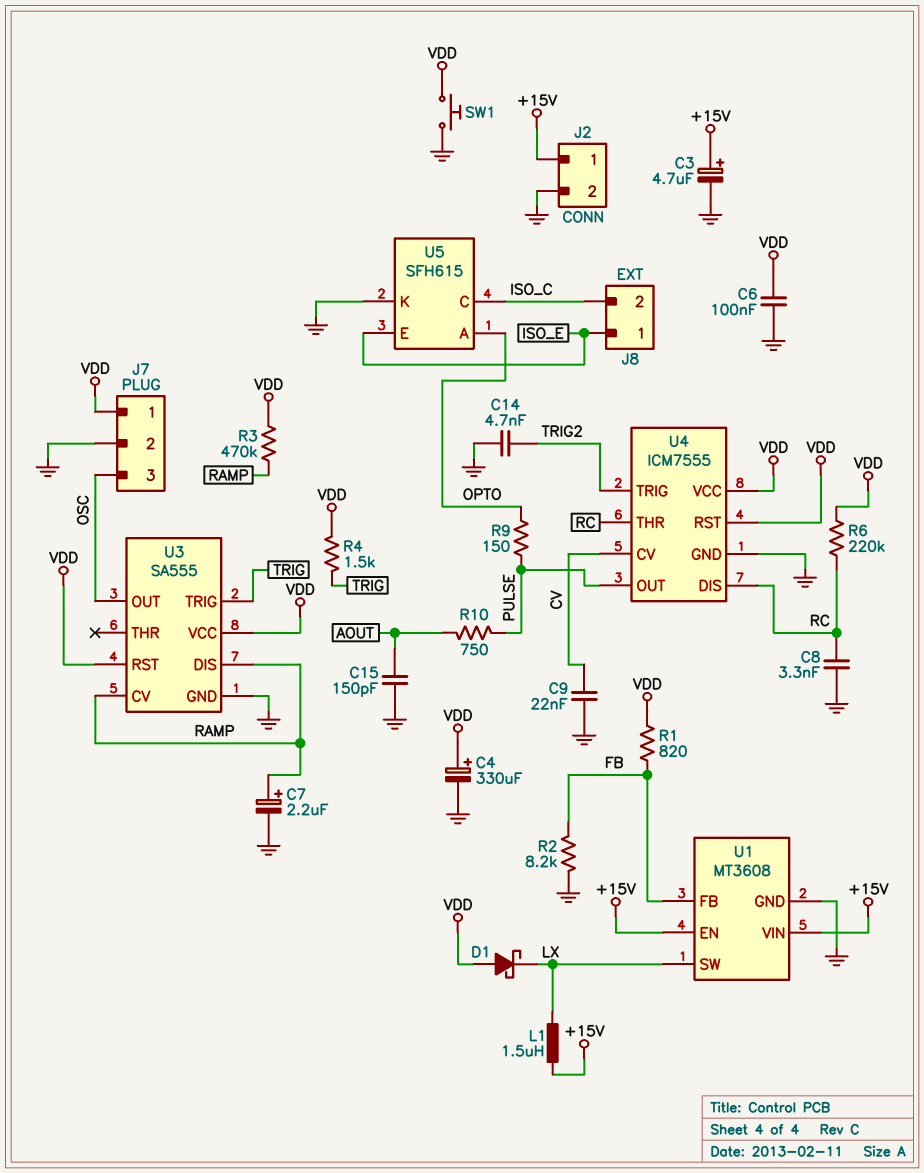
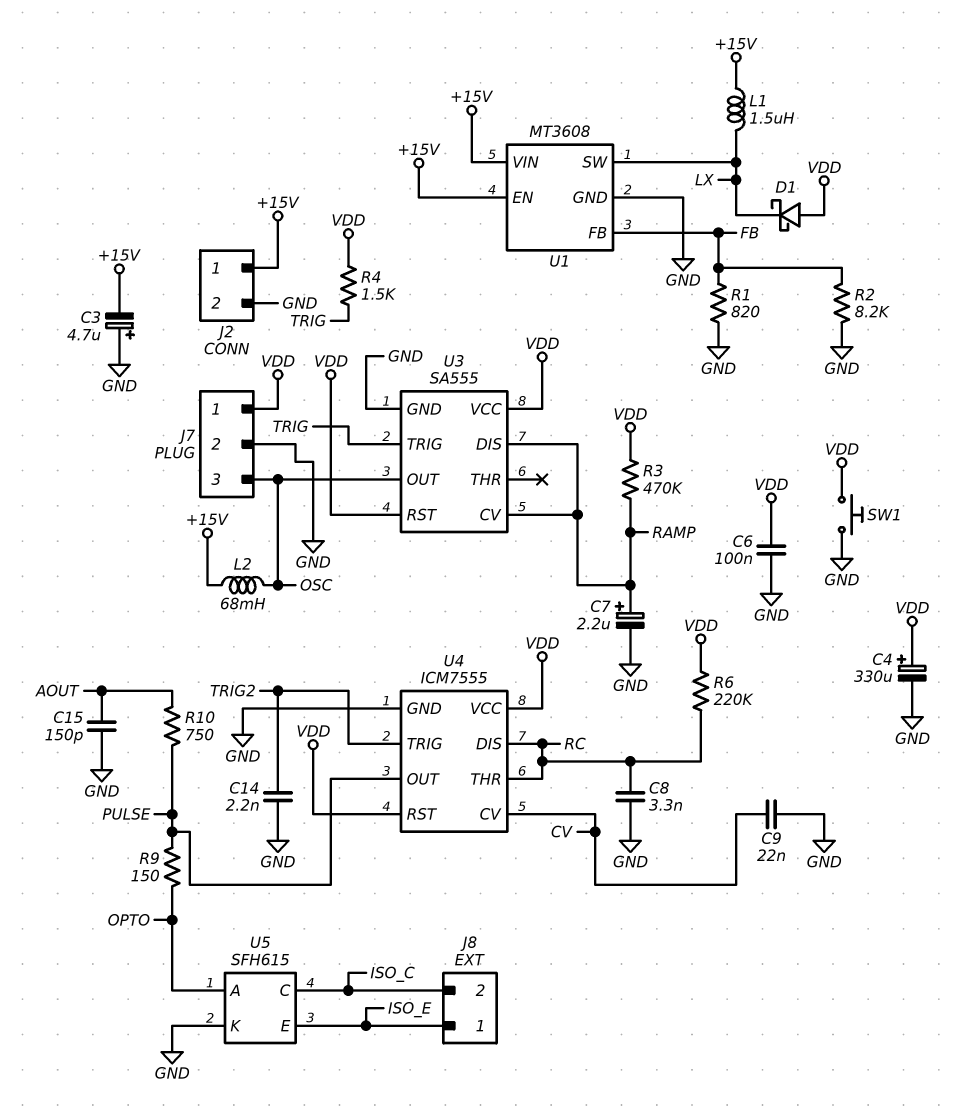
C3: 4.7uF (plus +15V, minus GND) -> 4.7uF (plus GND, minus +15V)
C14: 4.7nF (GND, TRIG2) -> 2.2nF (GND, TRIG2)
L2: none -> 68mH (+15V, OSC)
R1: 820 (FB, VDD) -> 820 (FB, GND)

